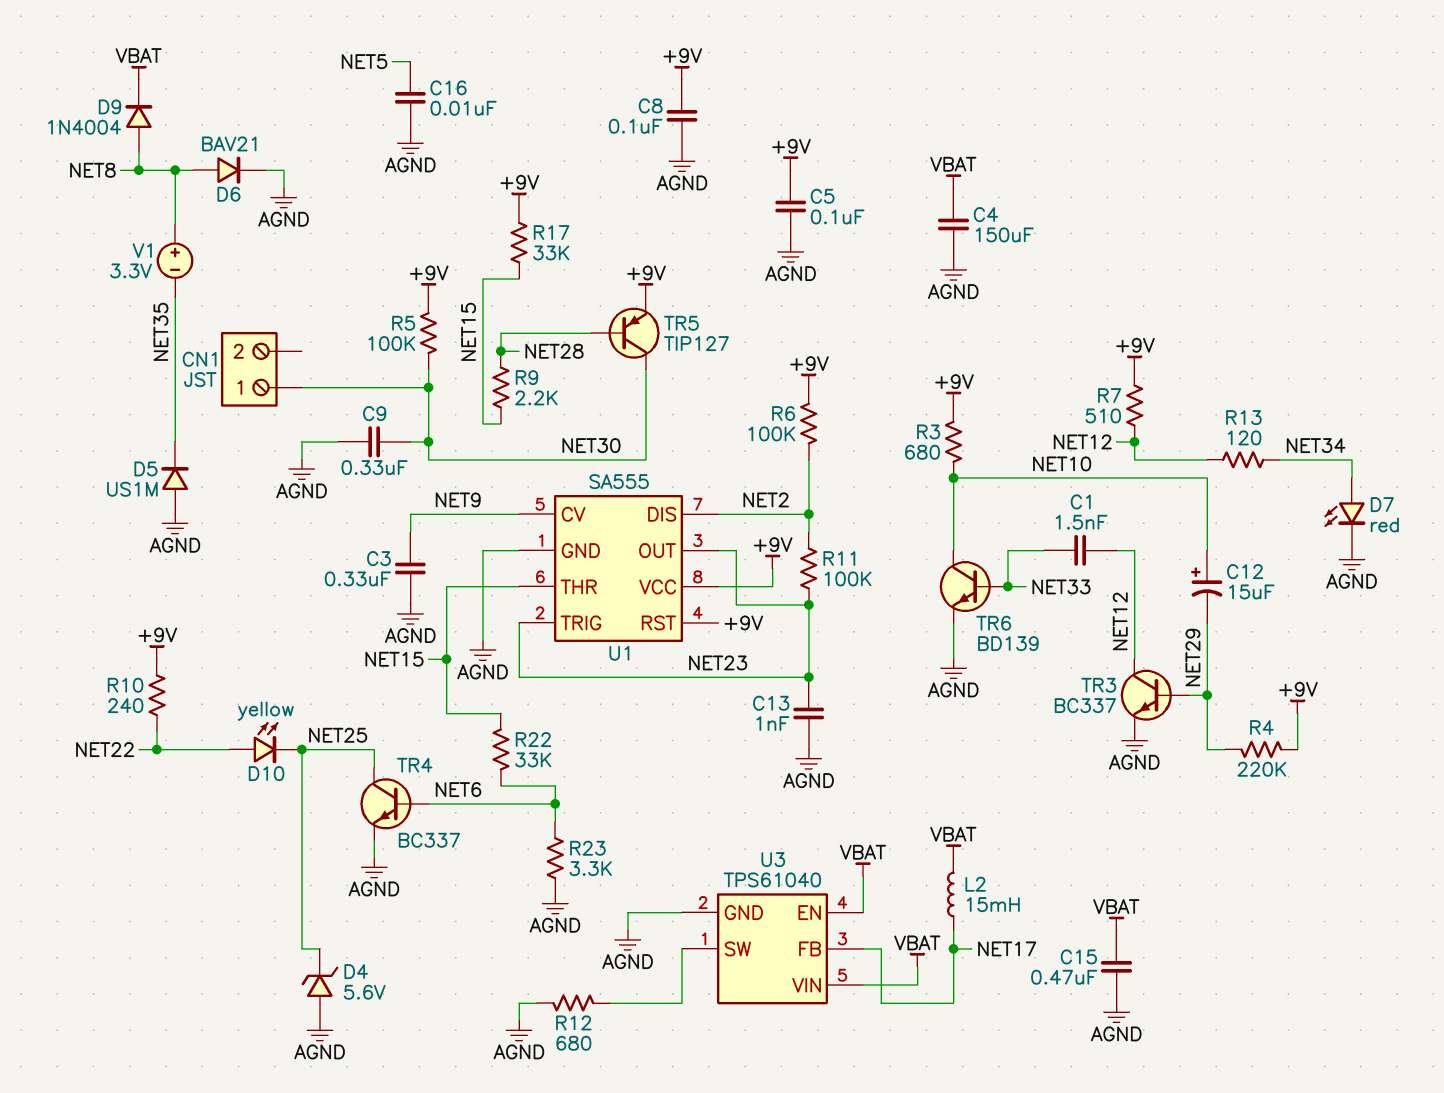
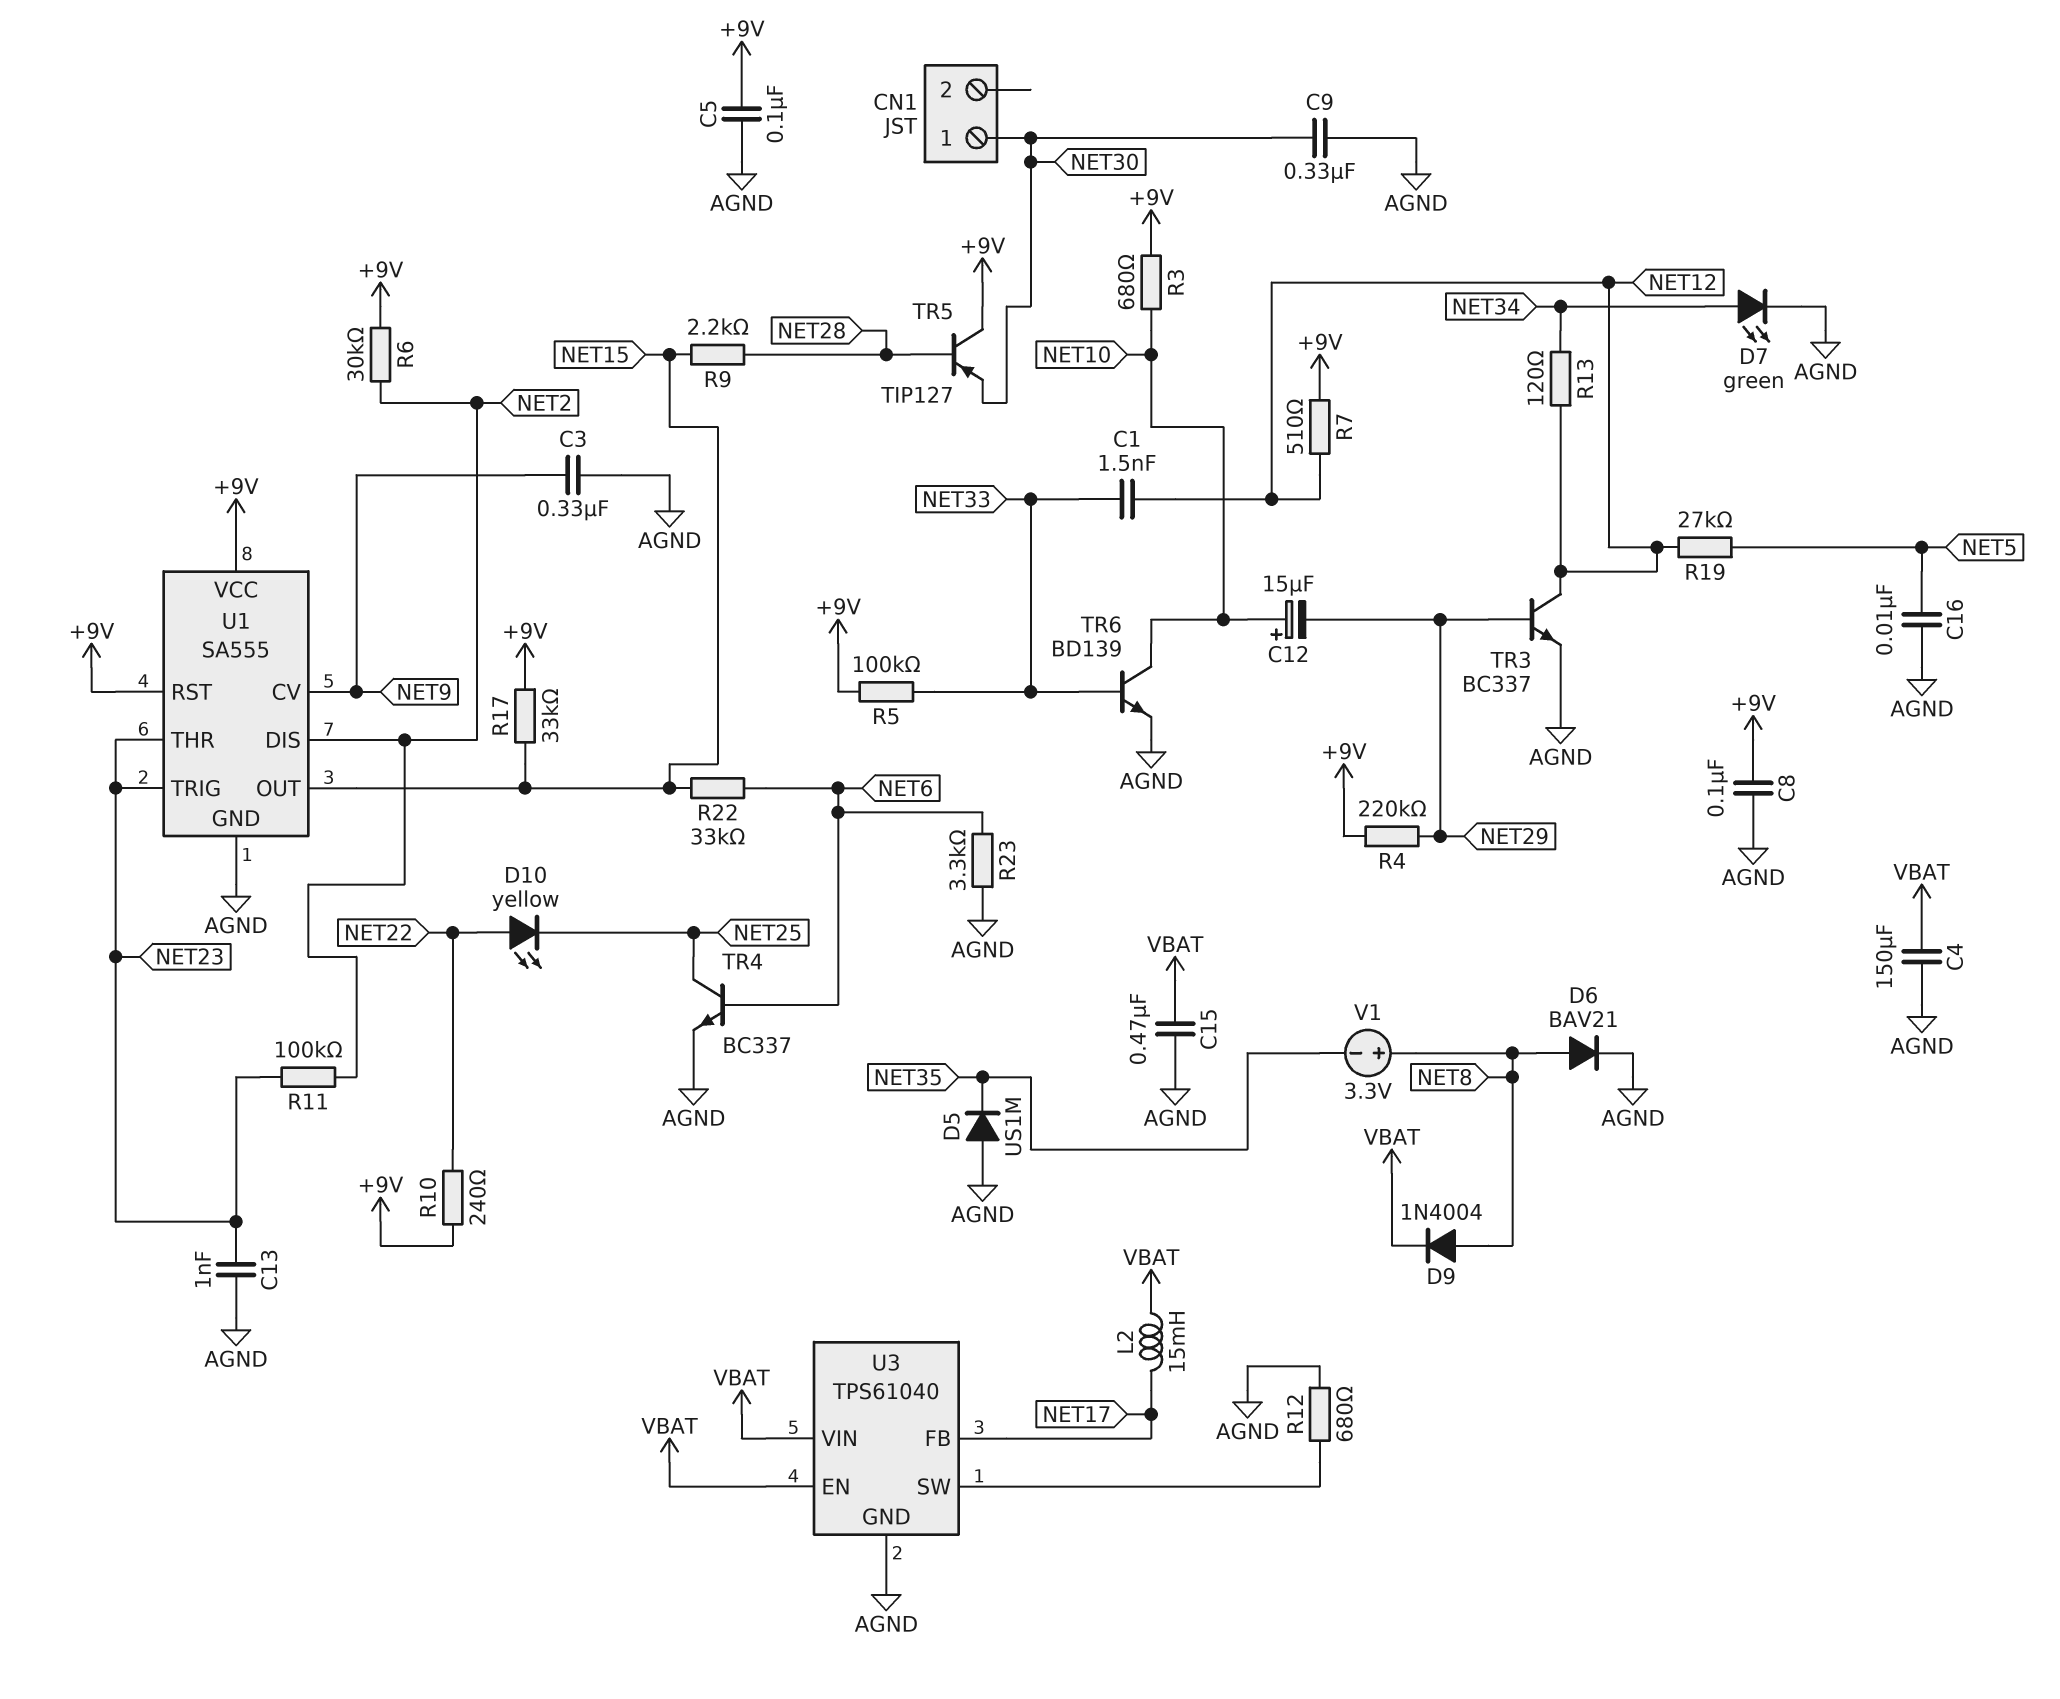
D4: zener 5.6V (A AGND, K NET25) -> none
D7: LED red (A NET34, K AGND) -> LED green (A NET34, K AGND)
R5: 100k (+9V, NET30) -> 100k (+9V, NET33)
R6: 100k (+9V, NET2) -> 30k (+9V, NET2)
R19: none -> 27k (NET5, NET12)
TR5: PNP TIP127 (B NET28, C NET30, E +9V) -> PNP TIP127 (B NET28, C +9V, E NET30)
U1 pin OUT: NET23 -> NET15
U1 pin THR: NET15 -> NET23

